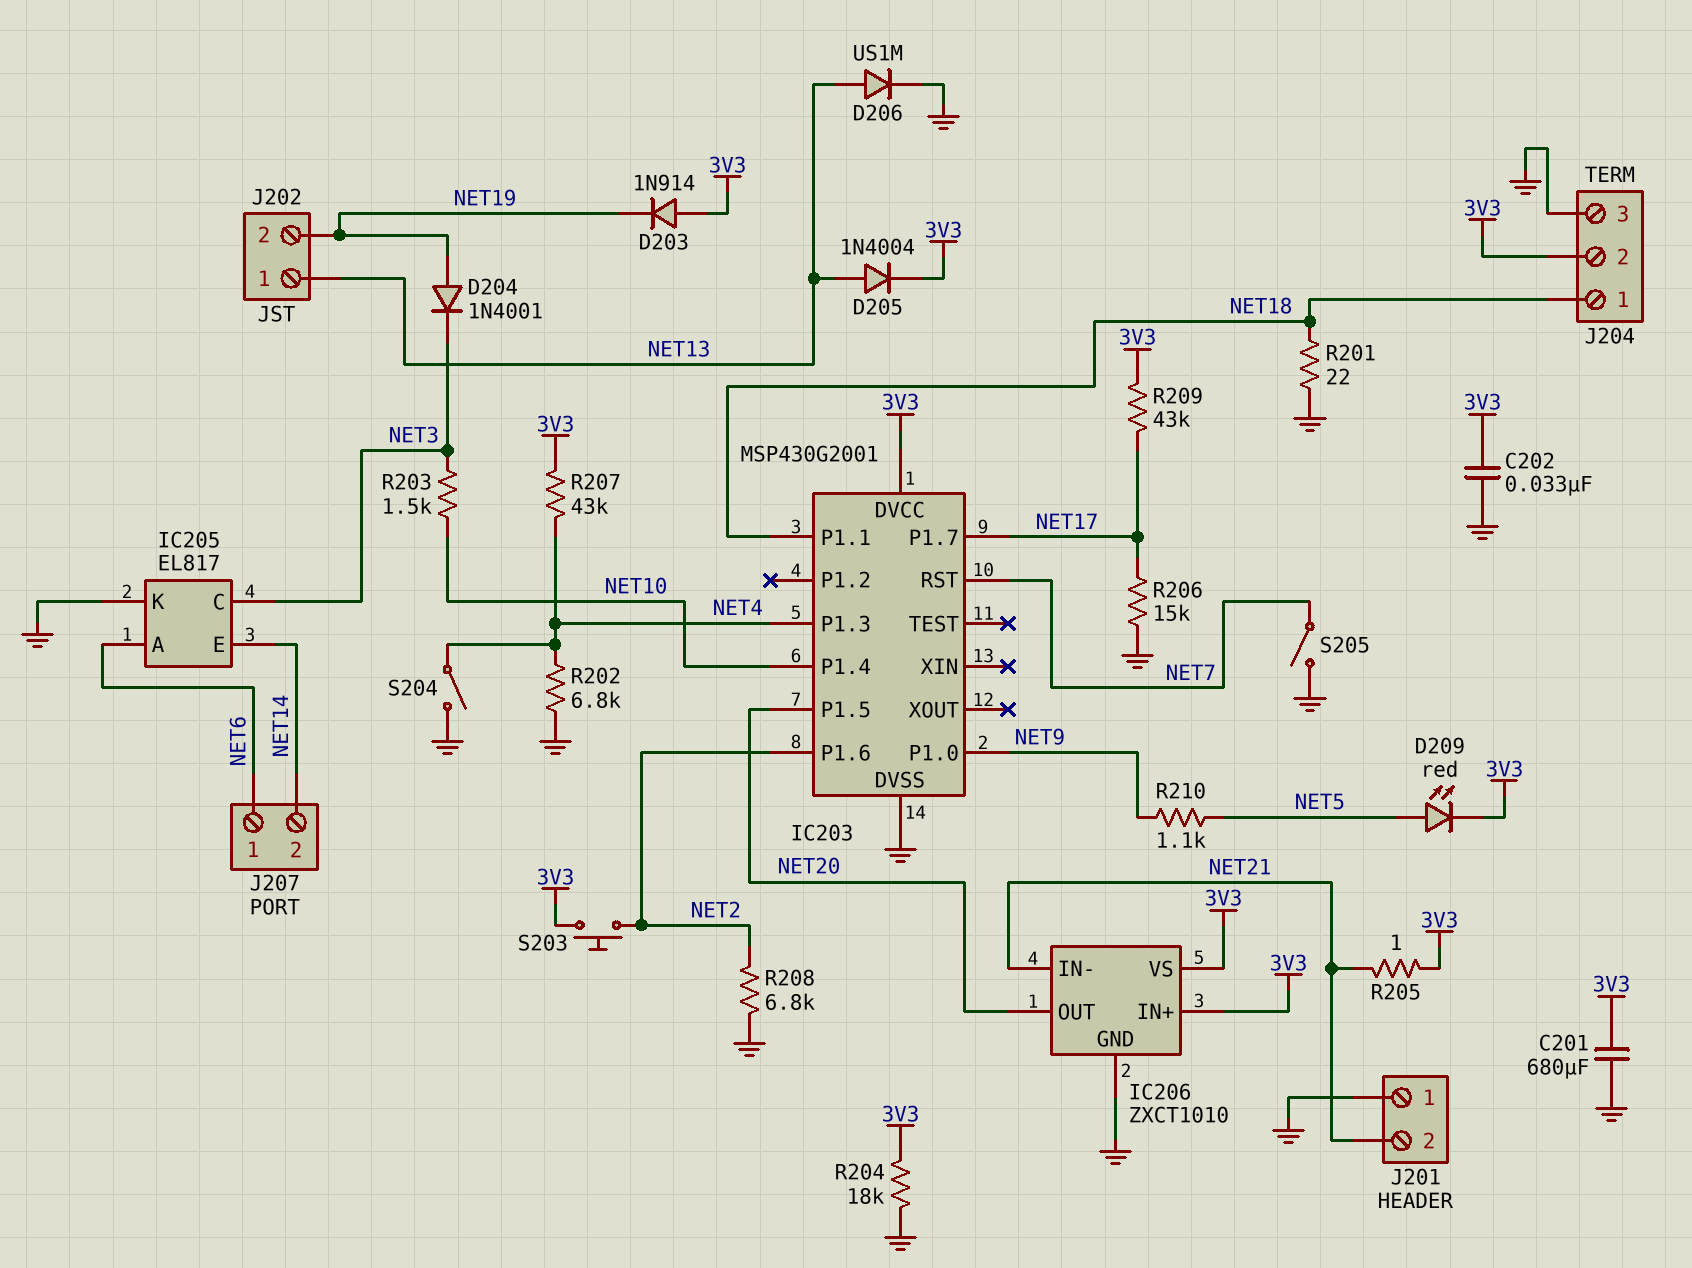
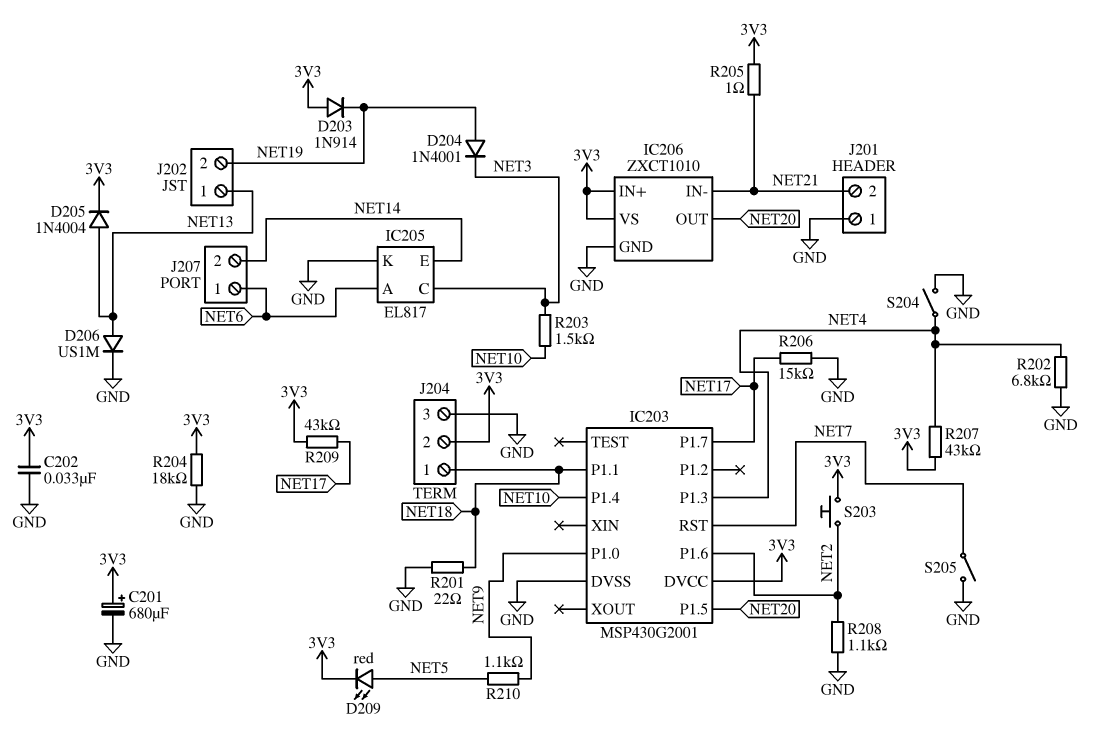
C201: 680uF (3V3, GND) -> 680uF (plus 3V3, minus GND)
R208: 6.8k (GND, NET2) -> 1.1k (GND, NET2)

